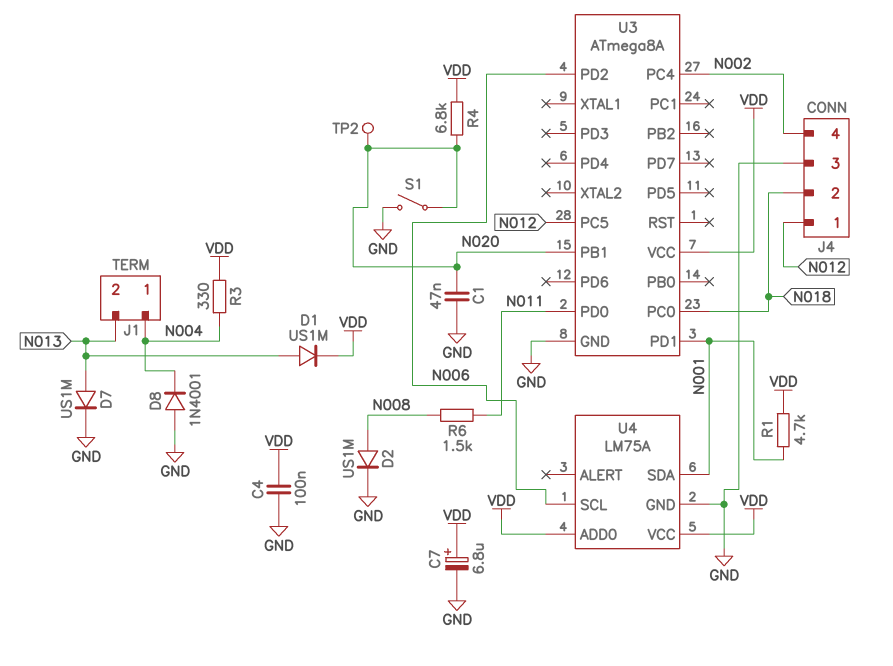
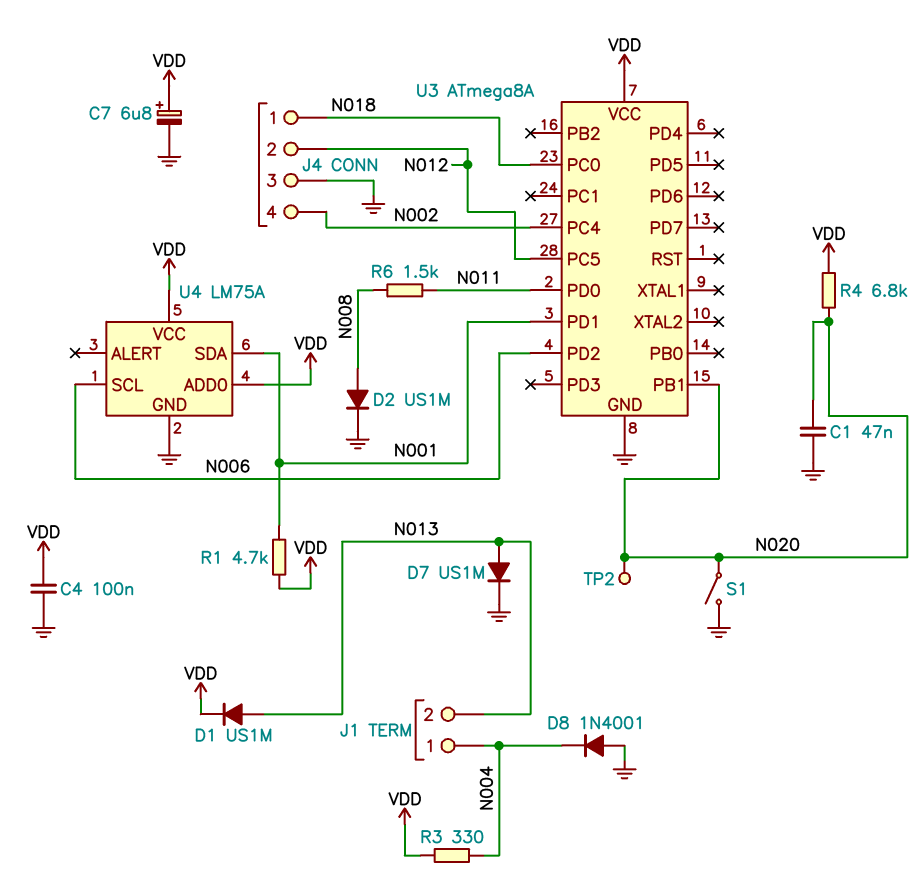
J4 pin 1: N012 -> N018
J4 pin 2: N018 -> N012

